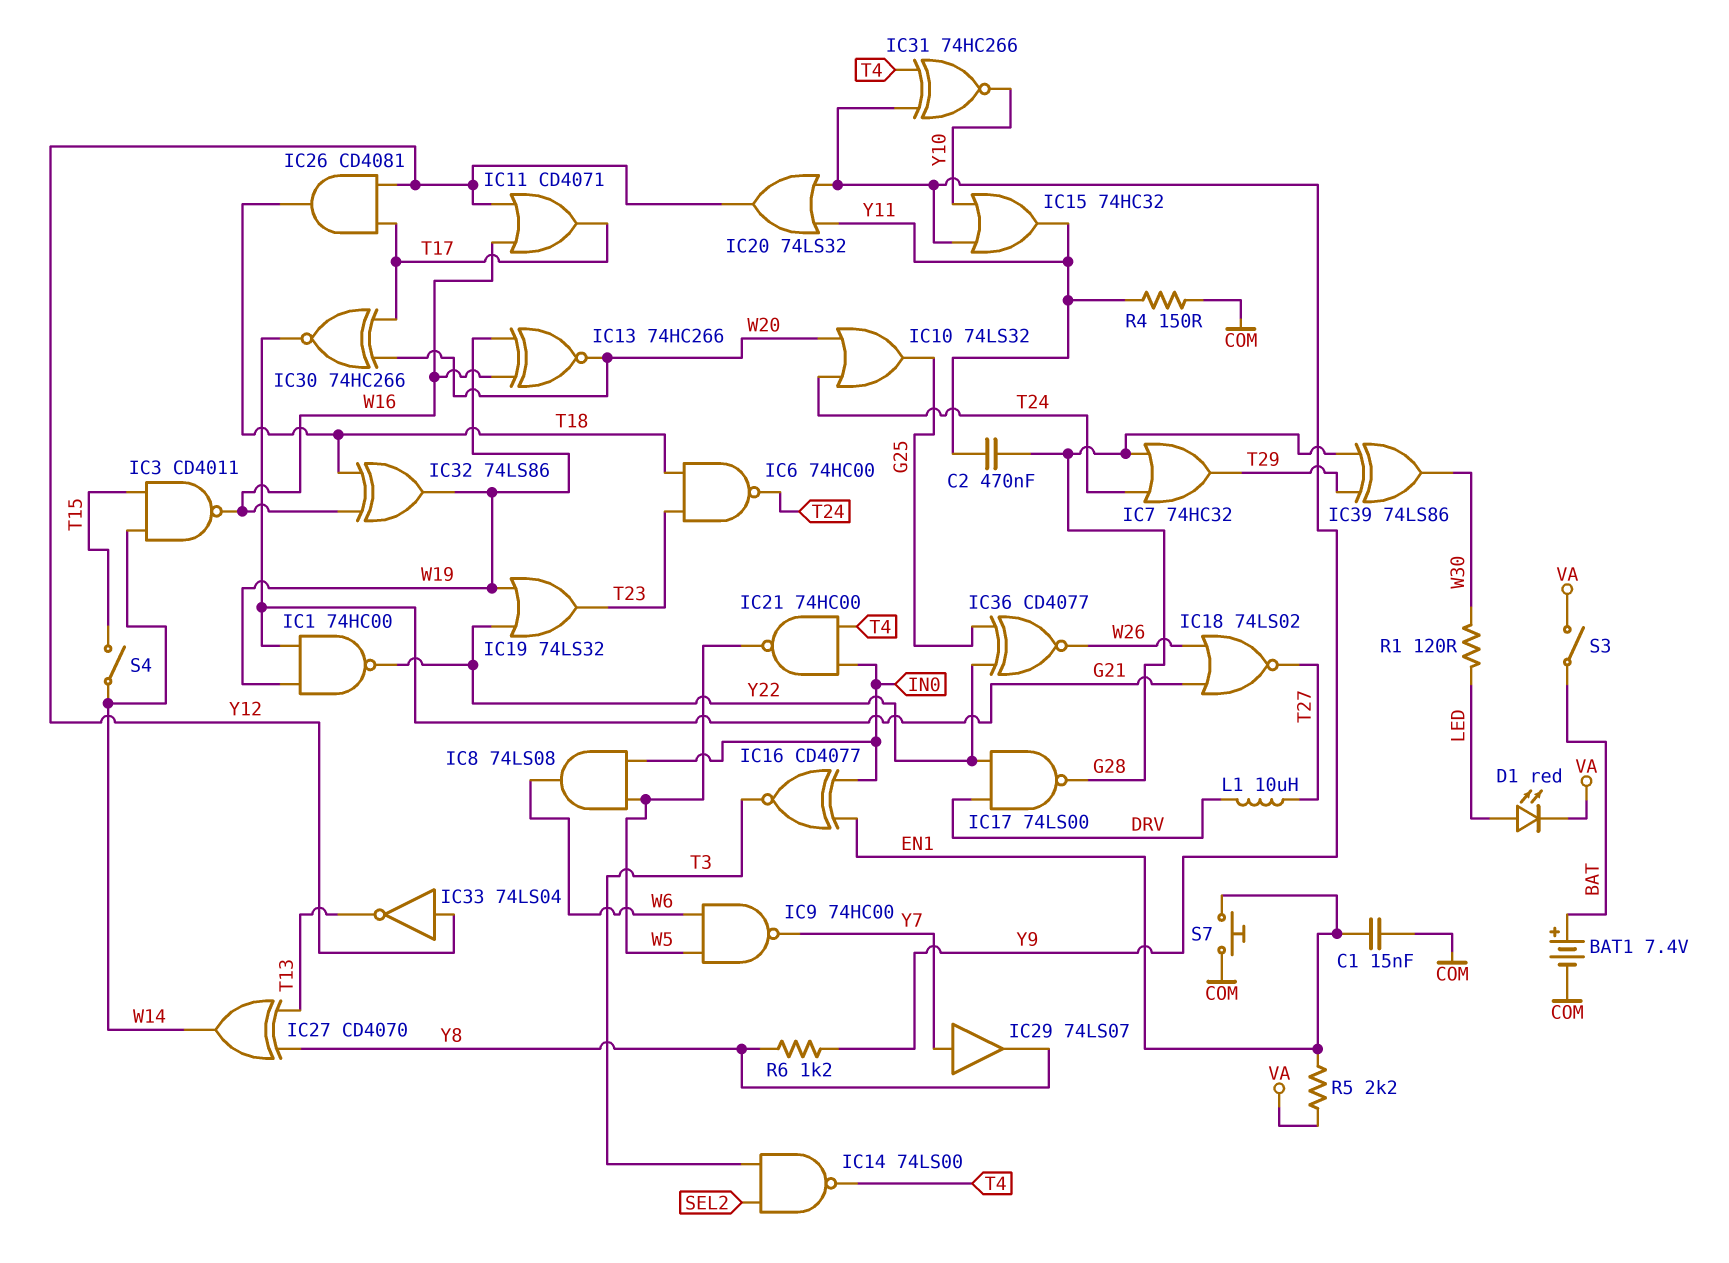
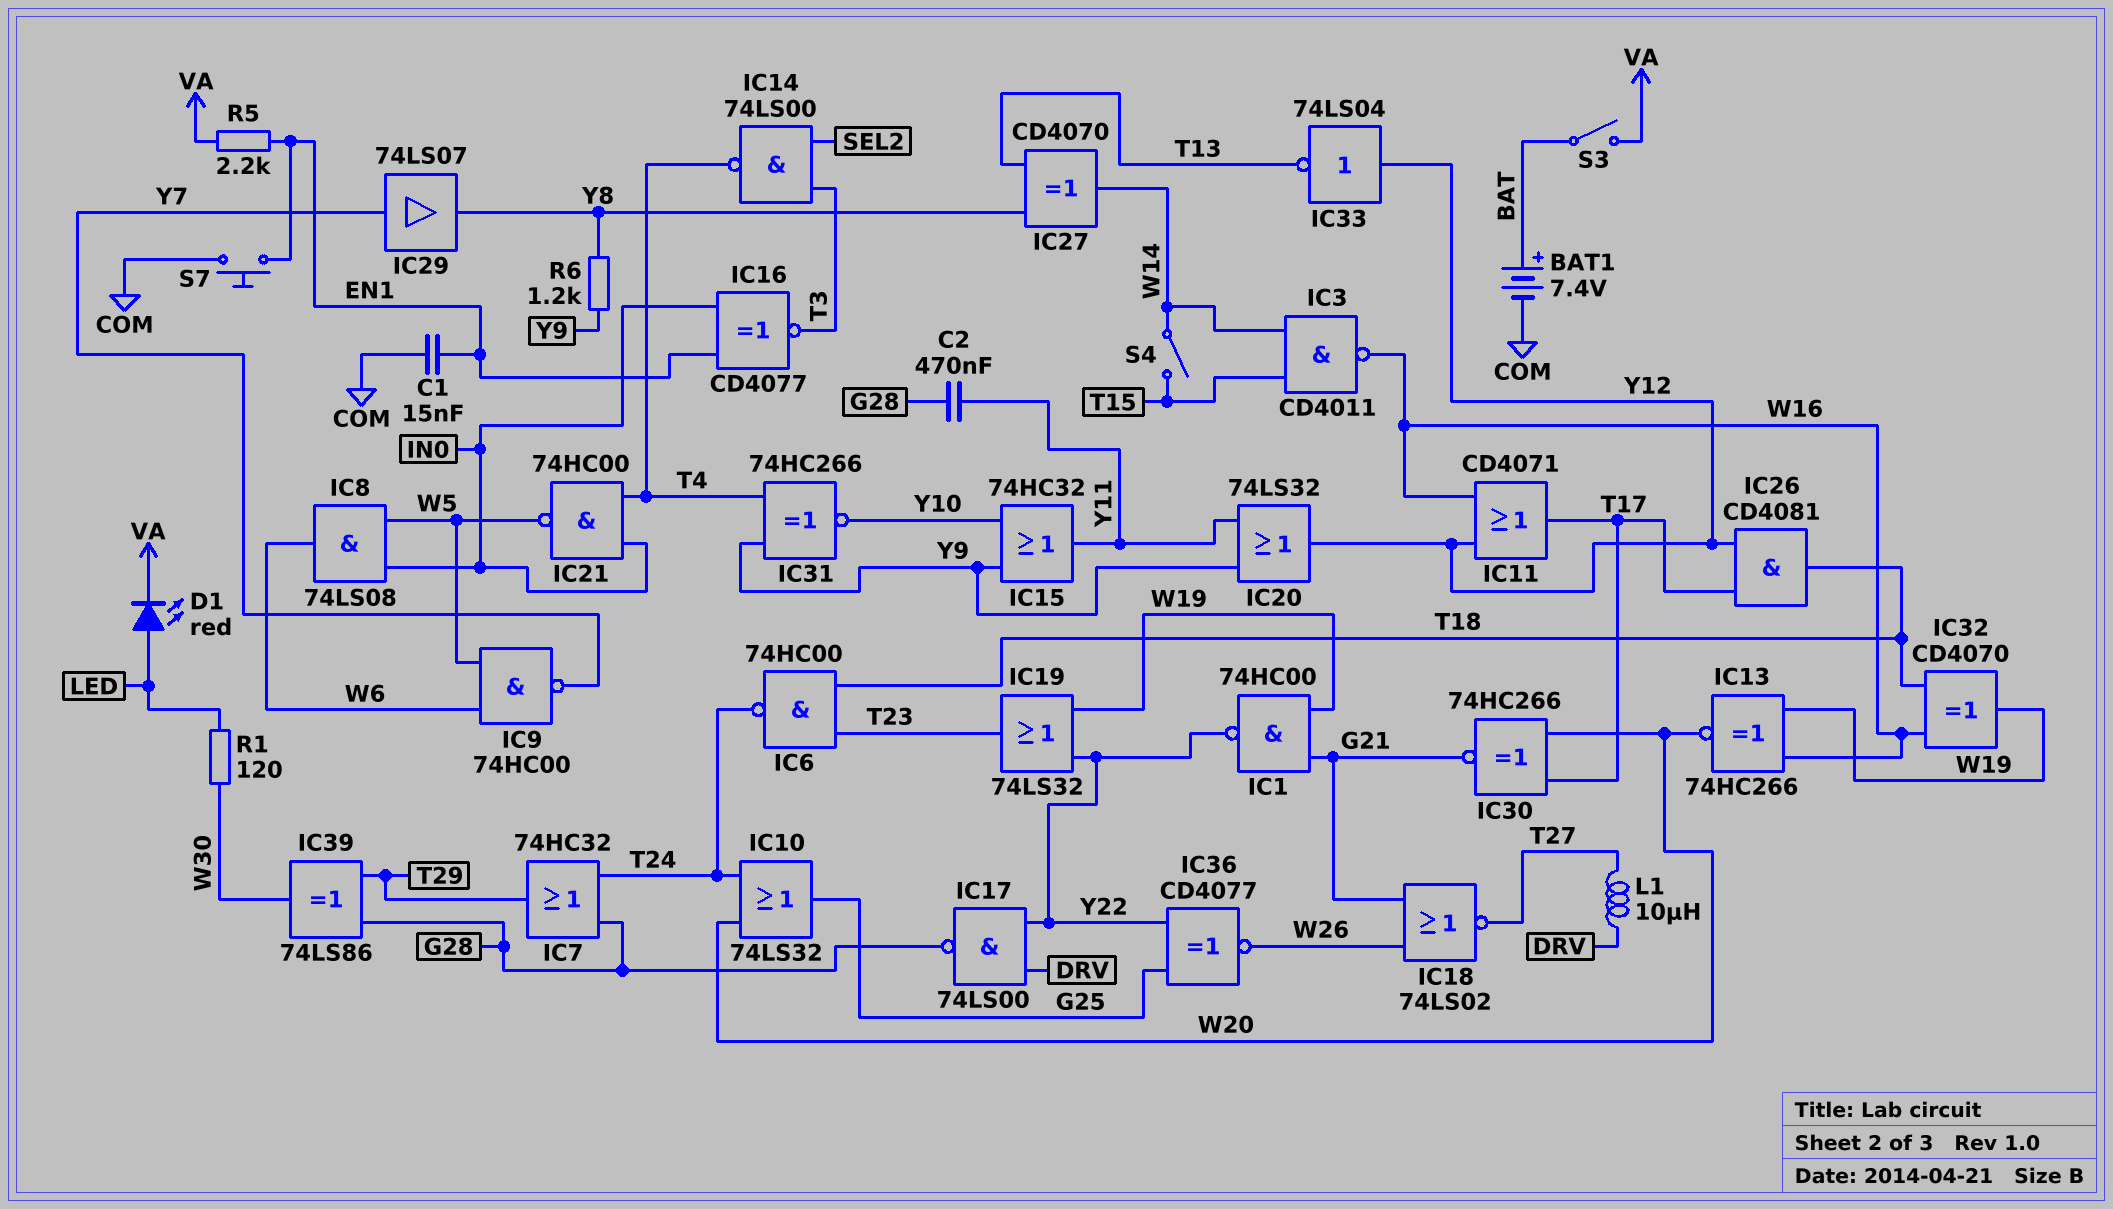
IC32: XOR 74LS86 (in T18, in W16, out W19) -> XOR CD4070 (in T18, in W16, out W19)
R4: 150 (COM, Y11) -> none

